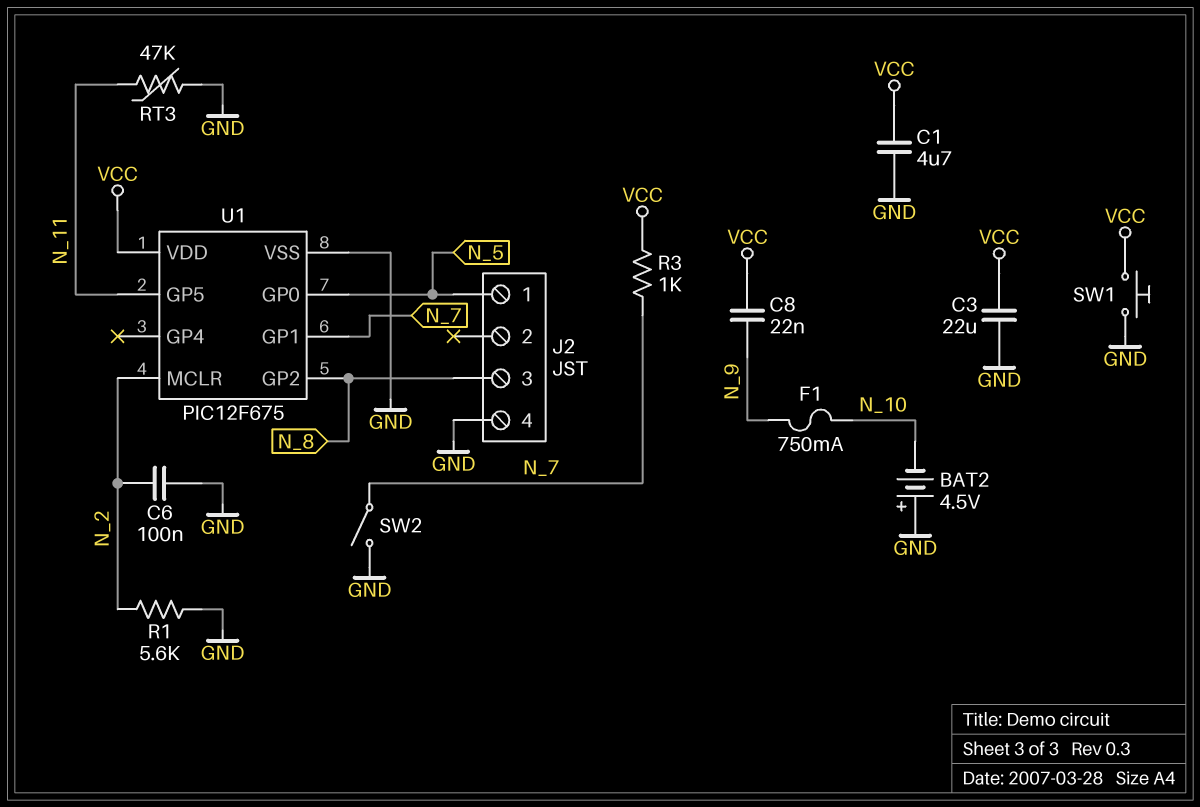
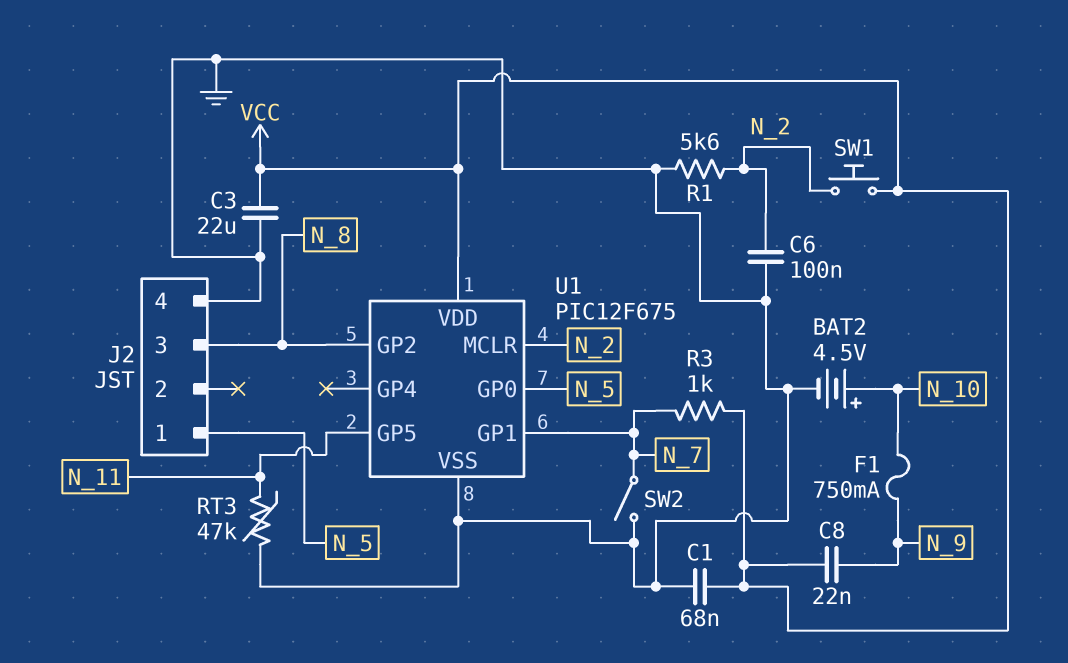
BAT2: 4.5V (plus GND, minus N_10) -> 4.5V (plus N_10, minus GND)
C1: 4.7uF (GND, VCC) -> 68nF (GND, VCC)
SW1: button (GND, VCC) -> button (N_2, VCC)

